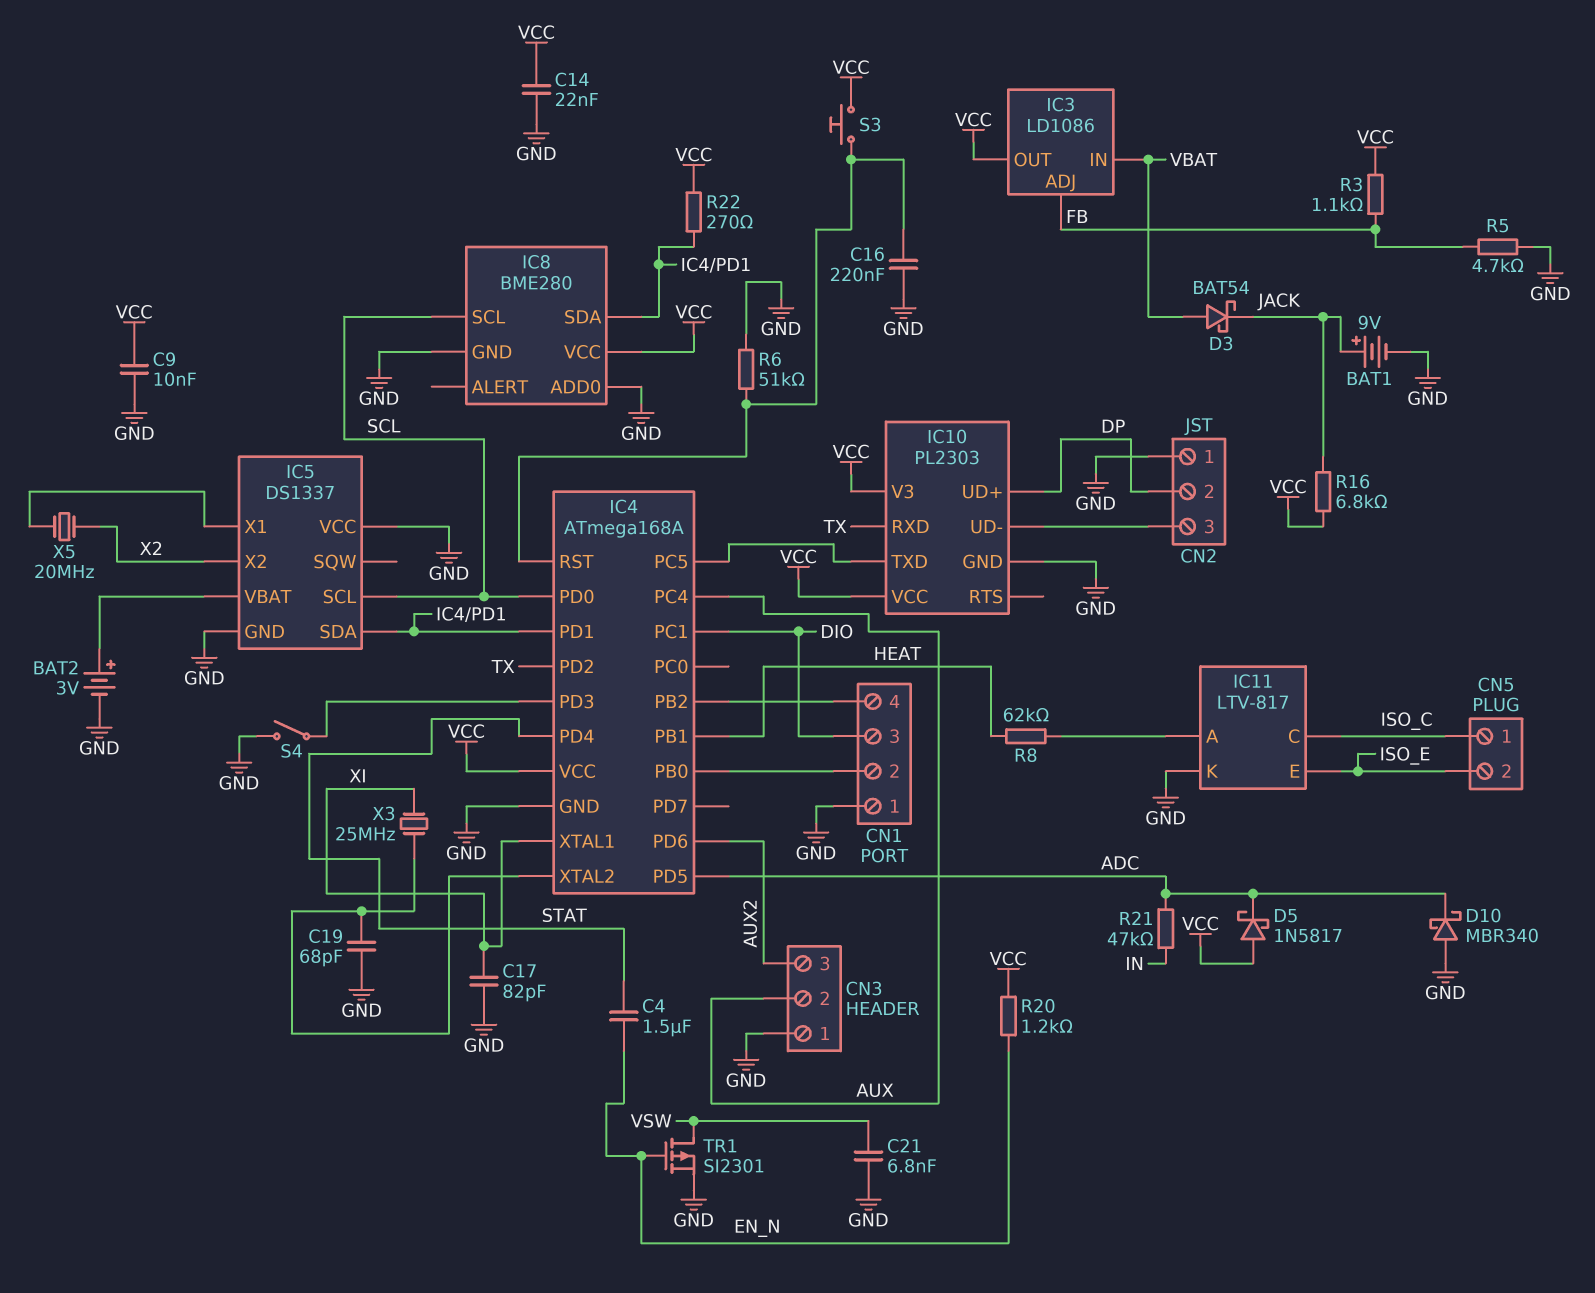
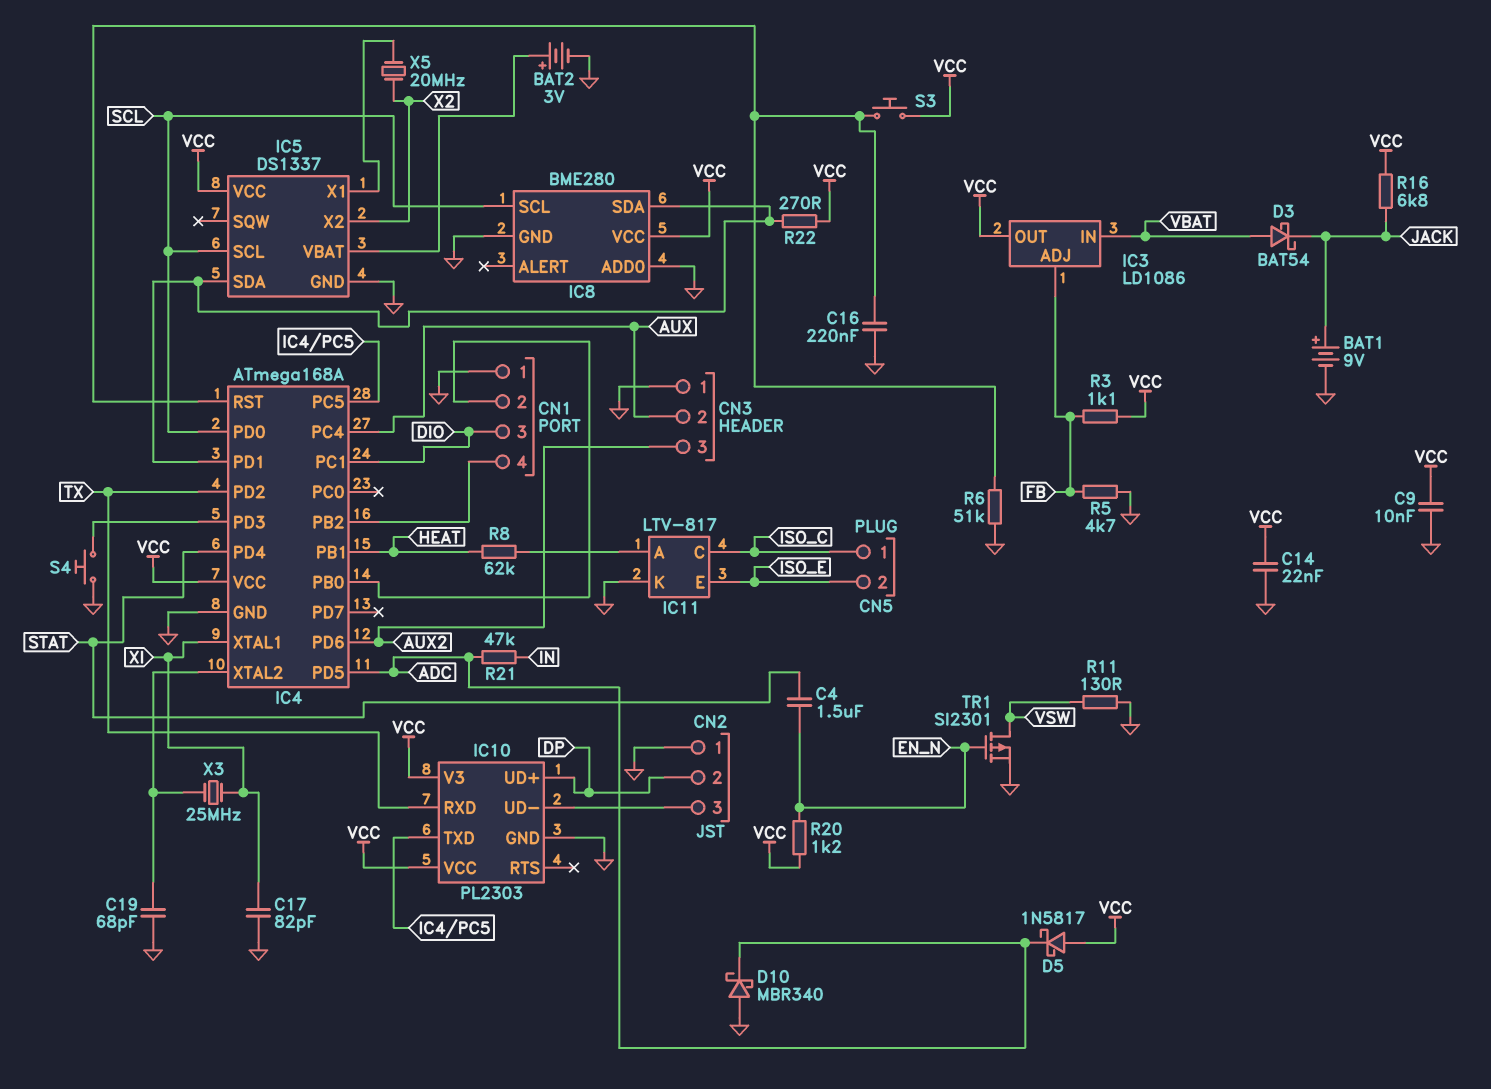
C21: 6.8nF (GND, VSW) -> none
IC5 pin VCC: GND -> VCC
R11: none -> 130 (GND, VSW)
S4: switch (GND, IC4/PD3) -> button (GND, IC4/PD3)

